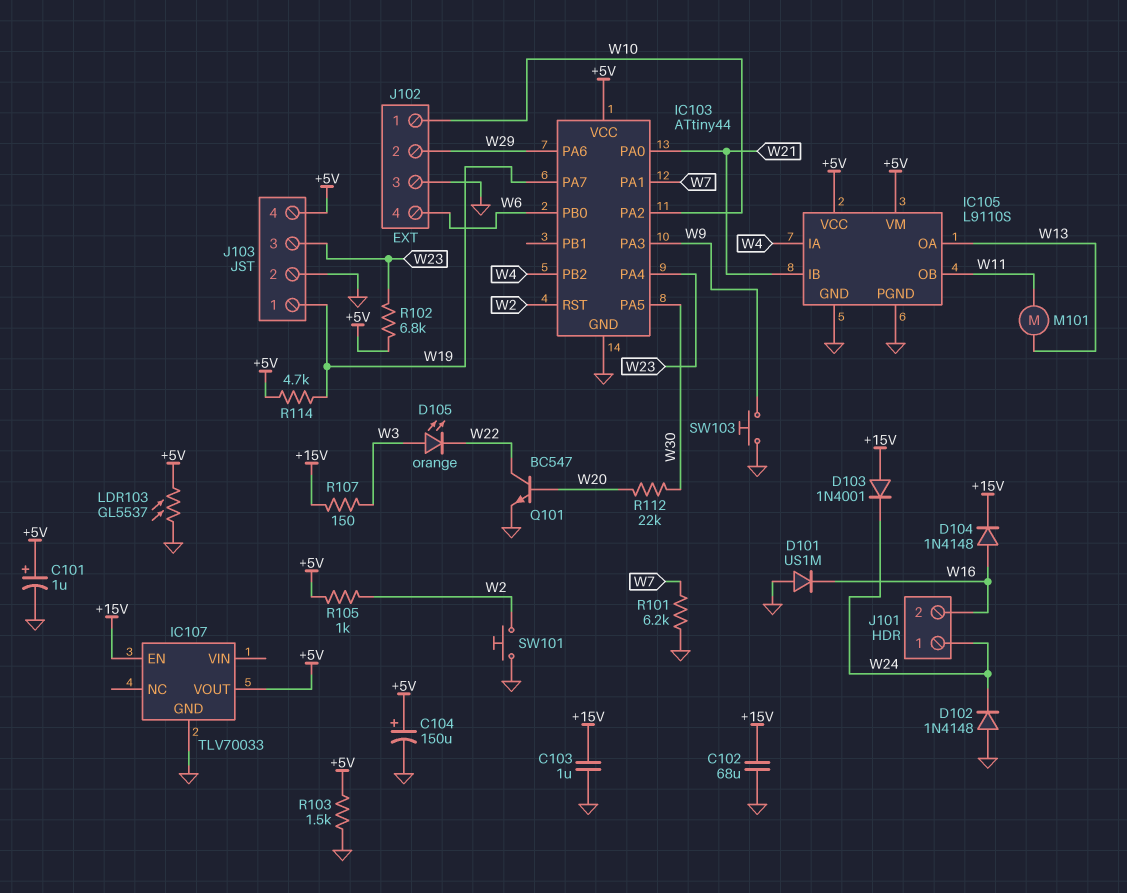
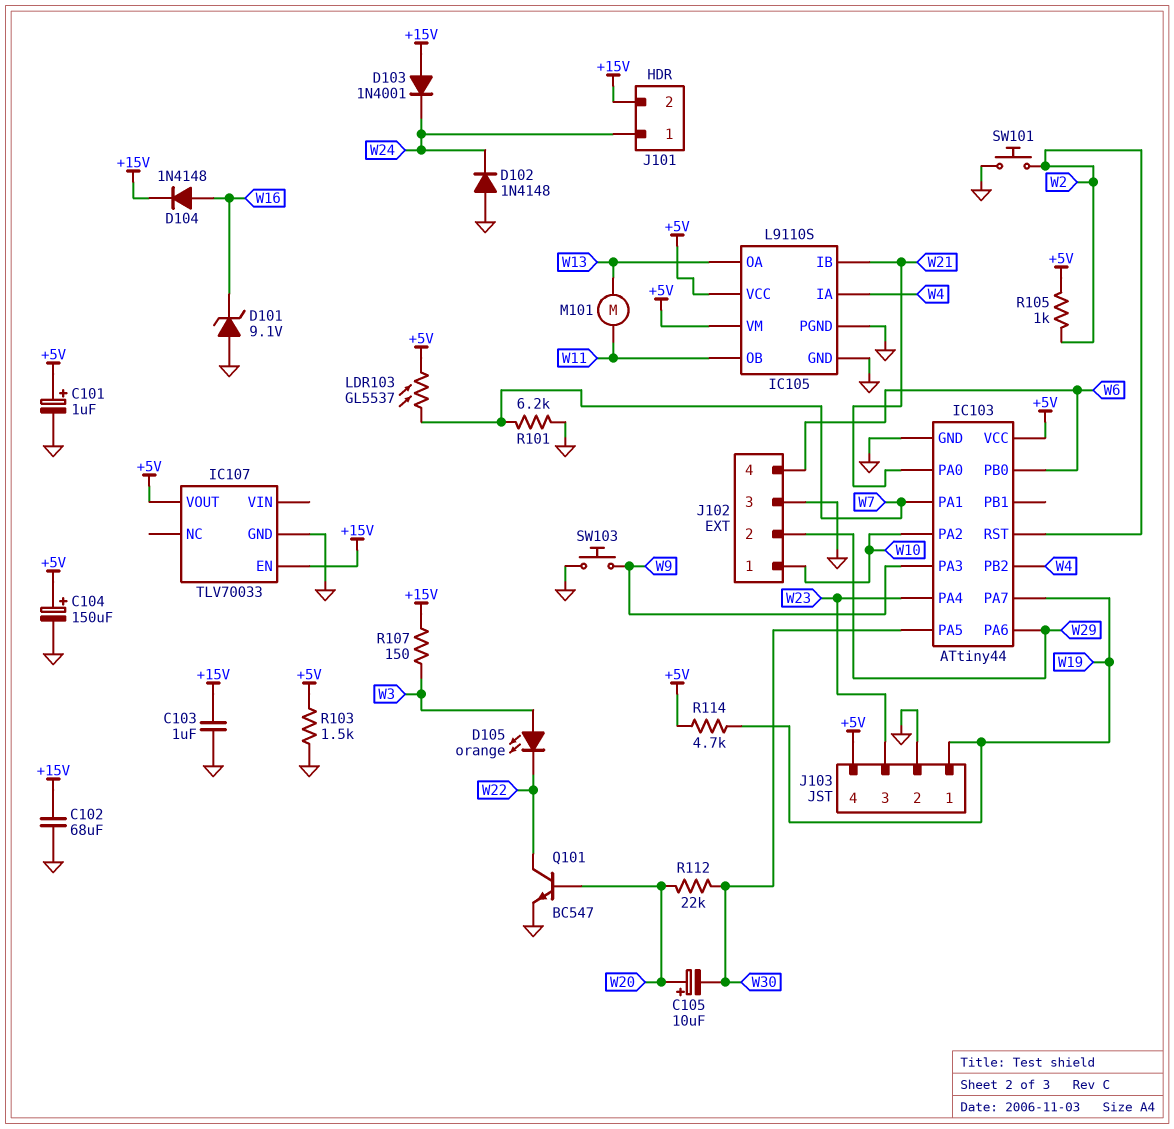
C105: none -> 10uF (plus W20, minus W30)
D101: diode US1M (A GND, K W16) -> zener 9.1V (A GND, K W16)
J101 pin 2: W16 -> +15V
LDR103: GL5537 (+5V, GND) -> GL5537 (+5V, W7)
R102: 6.8k (+5V, W23) -> none

